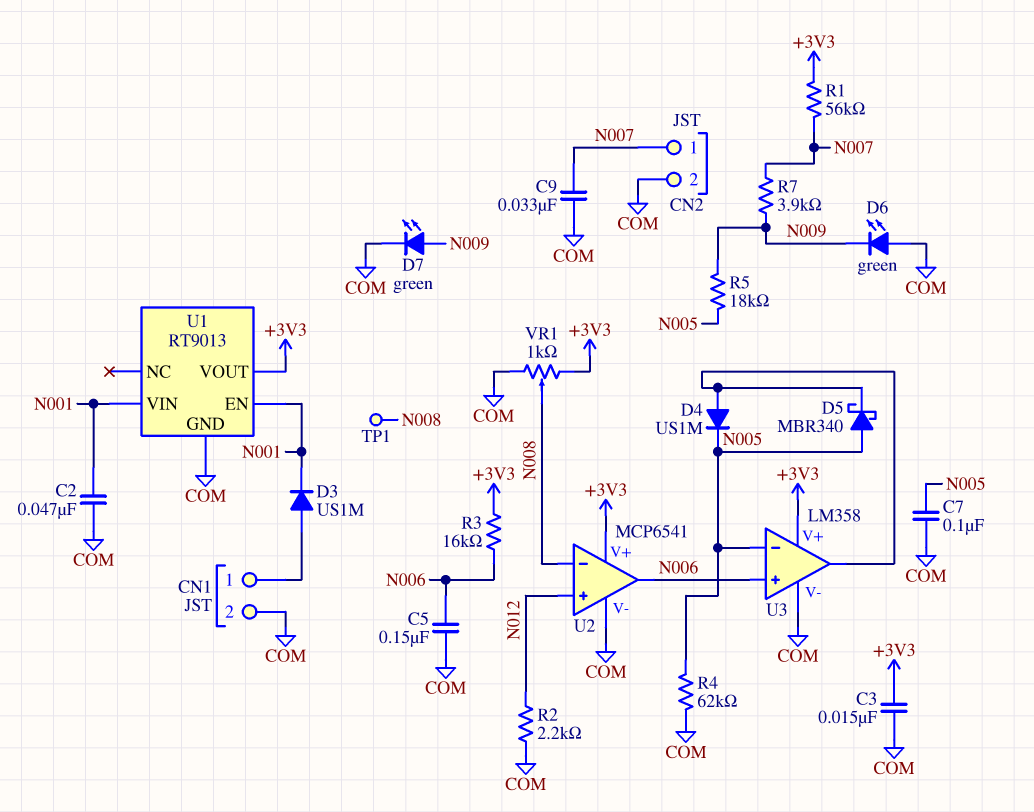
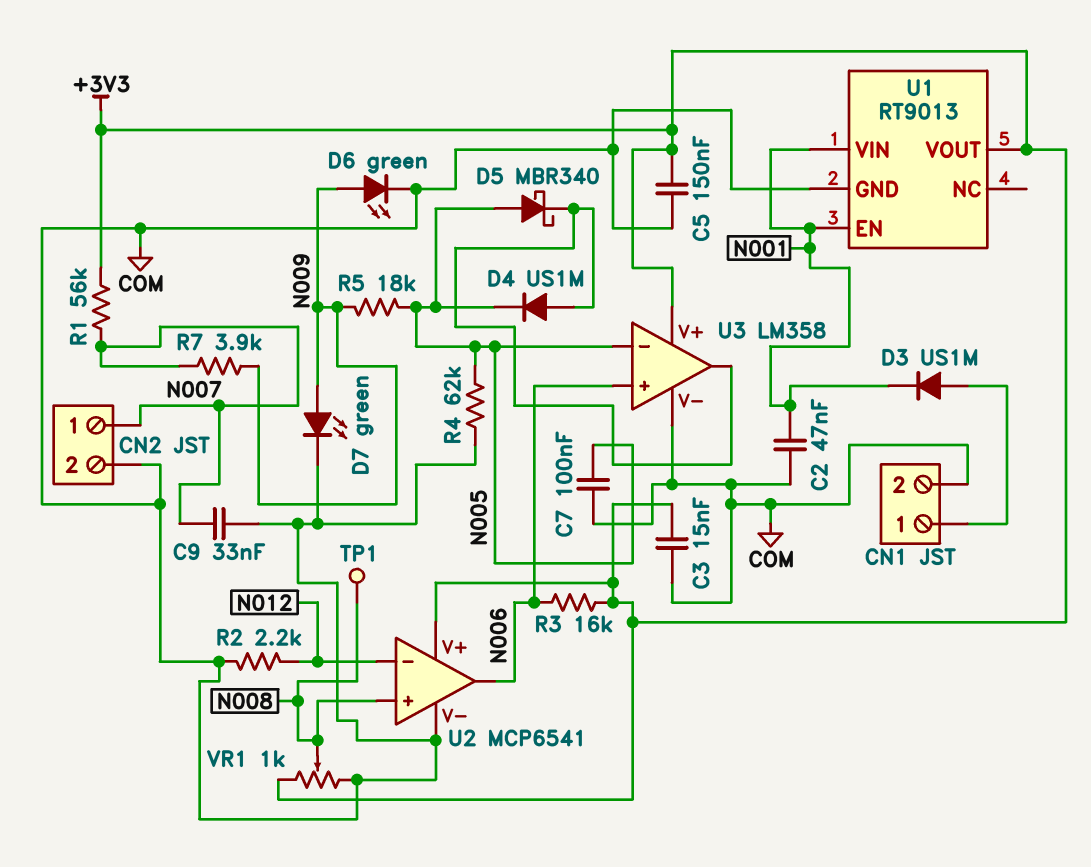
C5: 150nF (COM, N006) -> 150nF (+3V3, COM)
D6: LED green (A COM, K N009) -> LED green (A N009, K COM)
U2 pin in+: N012 -> N008
U2 pin in-: N008 -> N012

